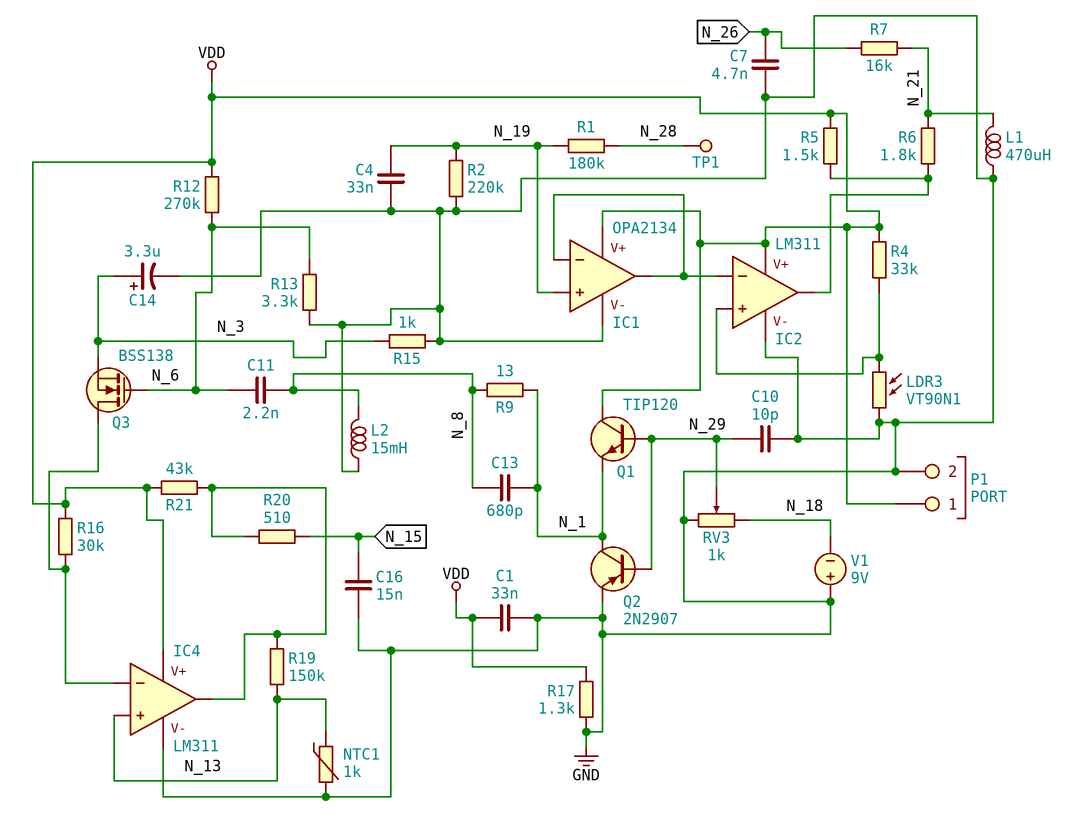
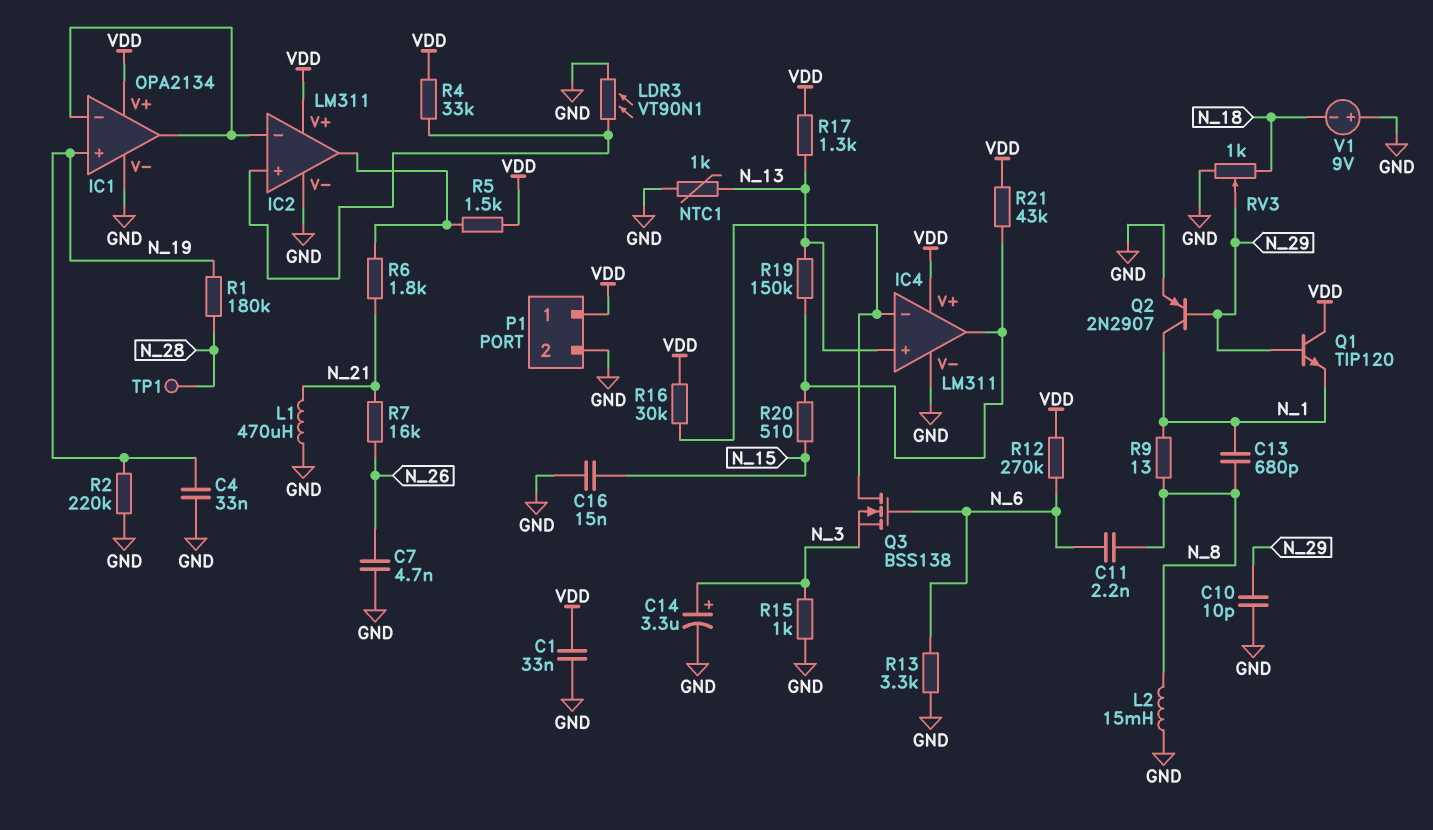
R17: 1.3k (GND, VDD) -> 1.3k (N_13, VDD)

